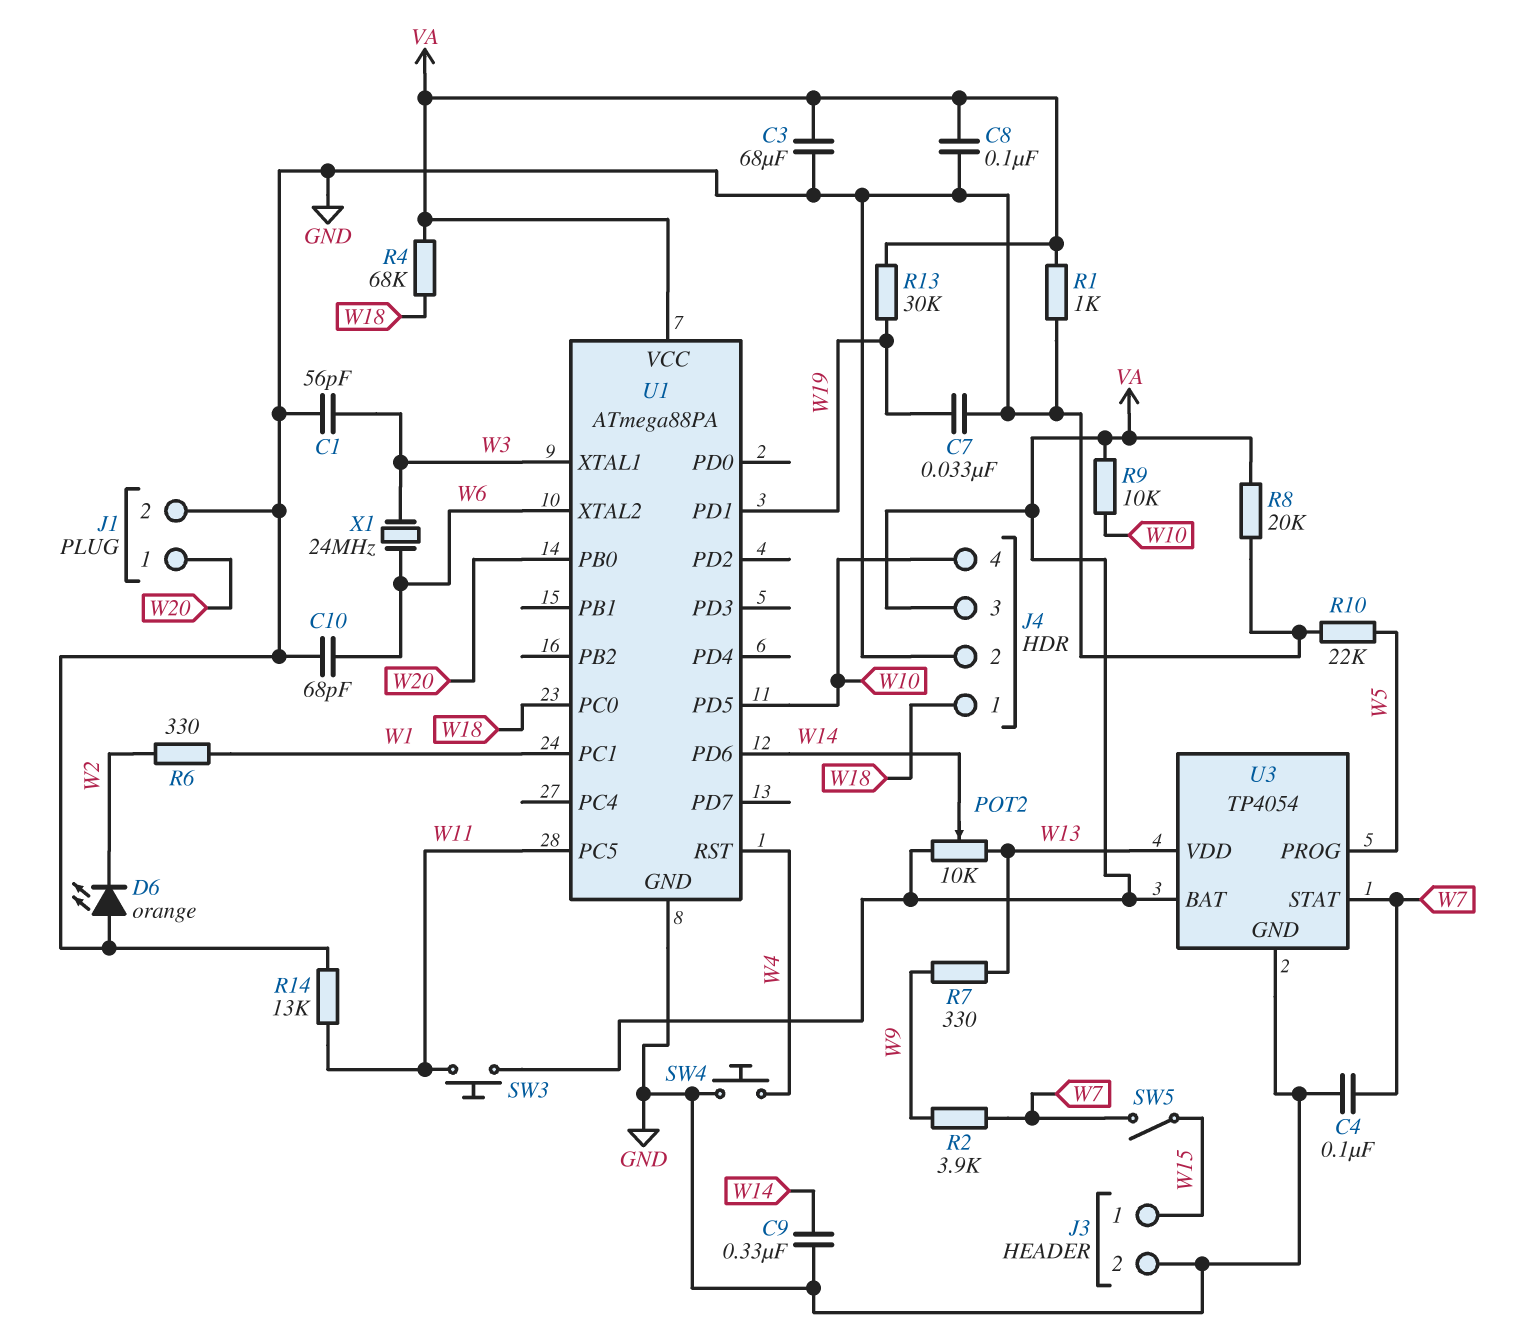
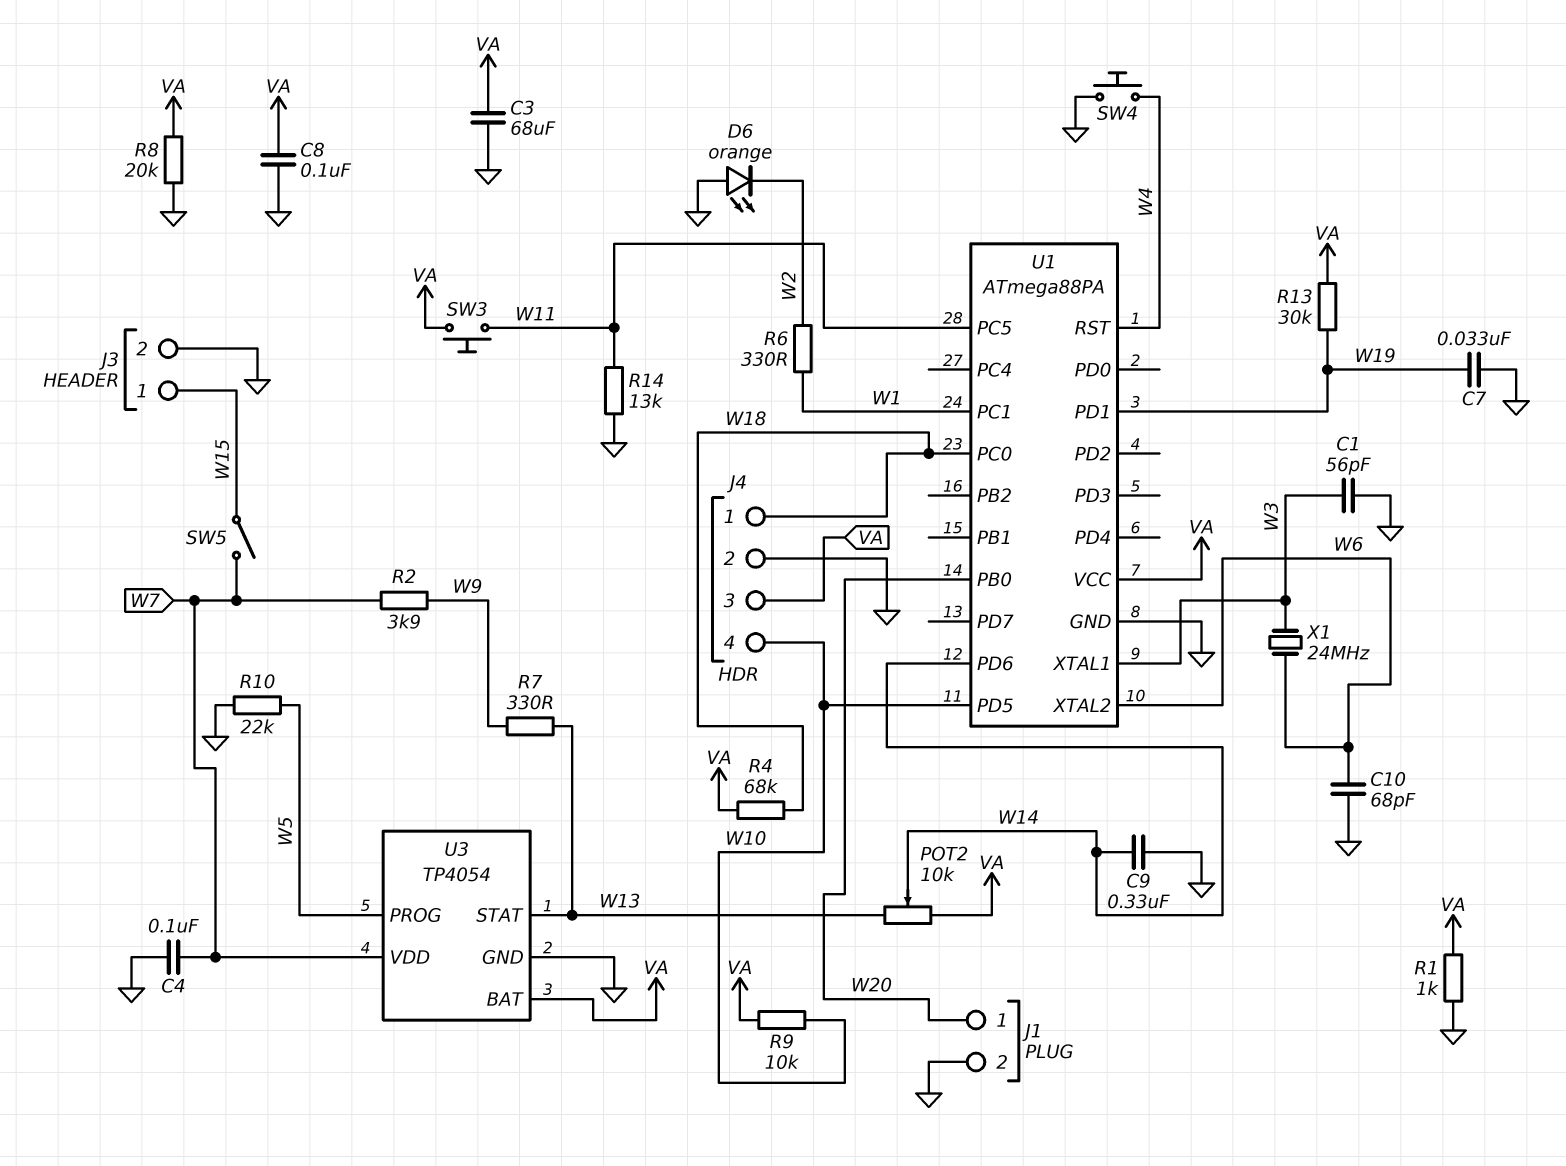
U3 pin STAT: W7 -> W13
U3 pin VDD: W13 -> W7

